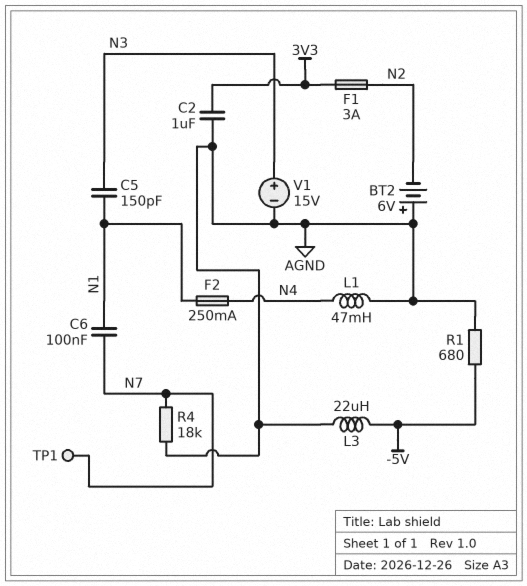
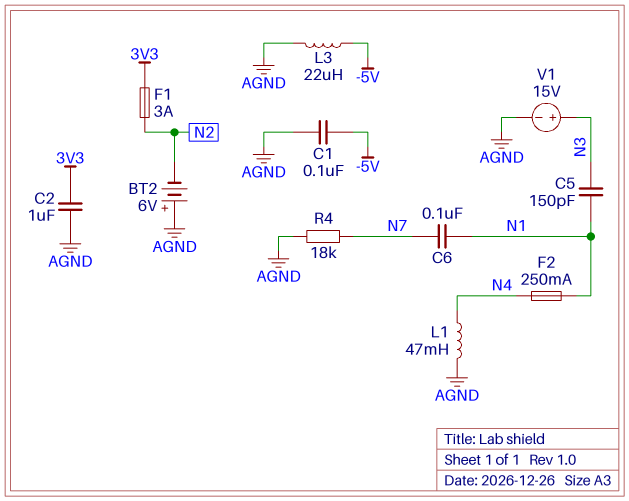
C1: none -> 100nF (-5V, AGND)
R1: 680 (-5V, AGND) -> none
TP1: test point (N7) -> none

